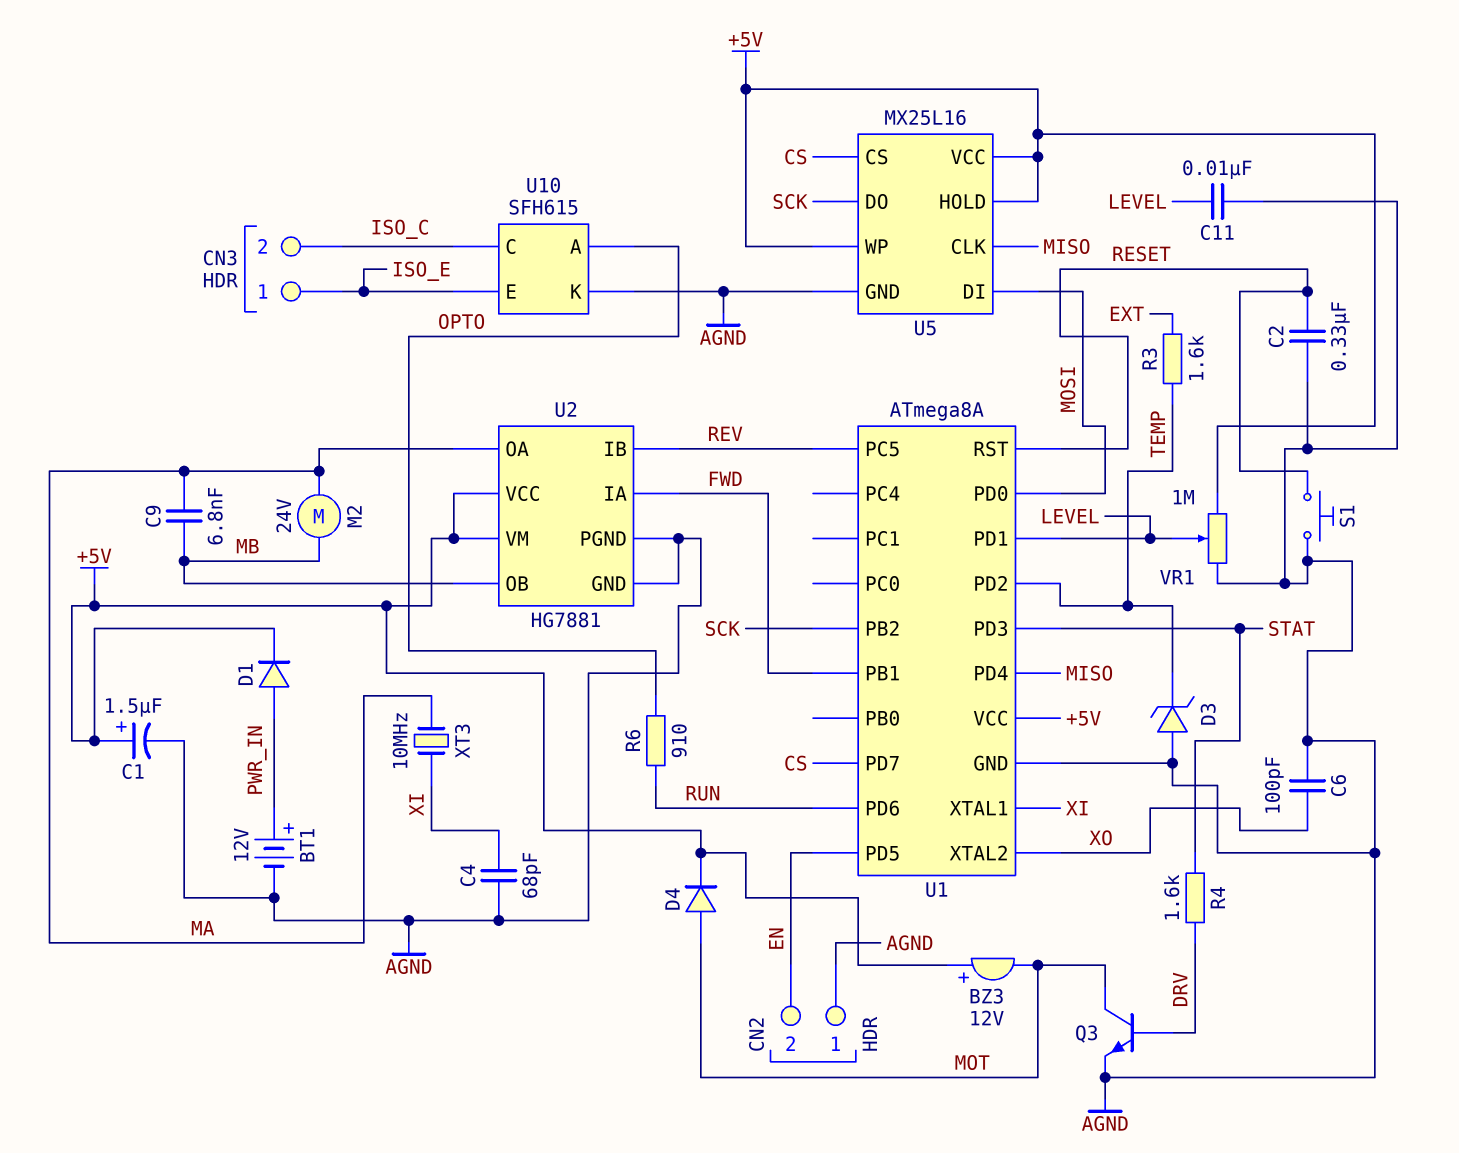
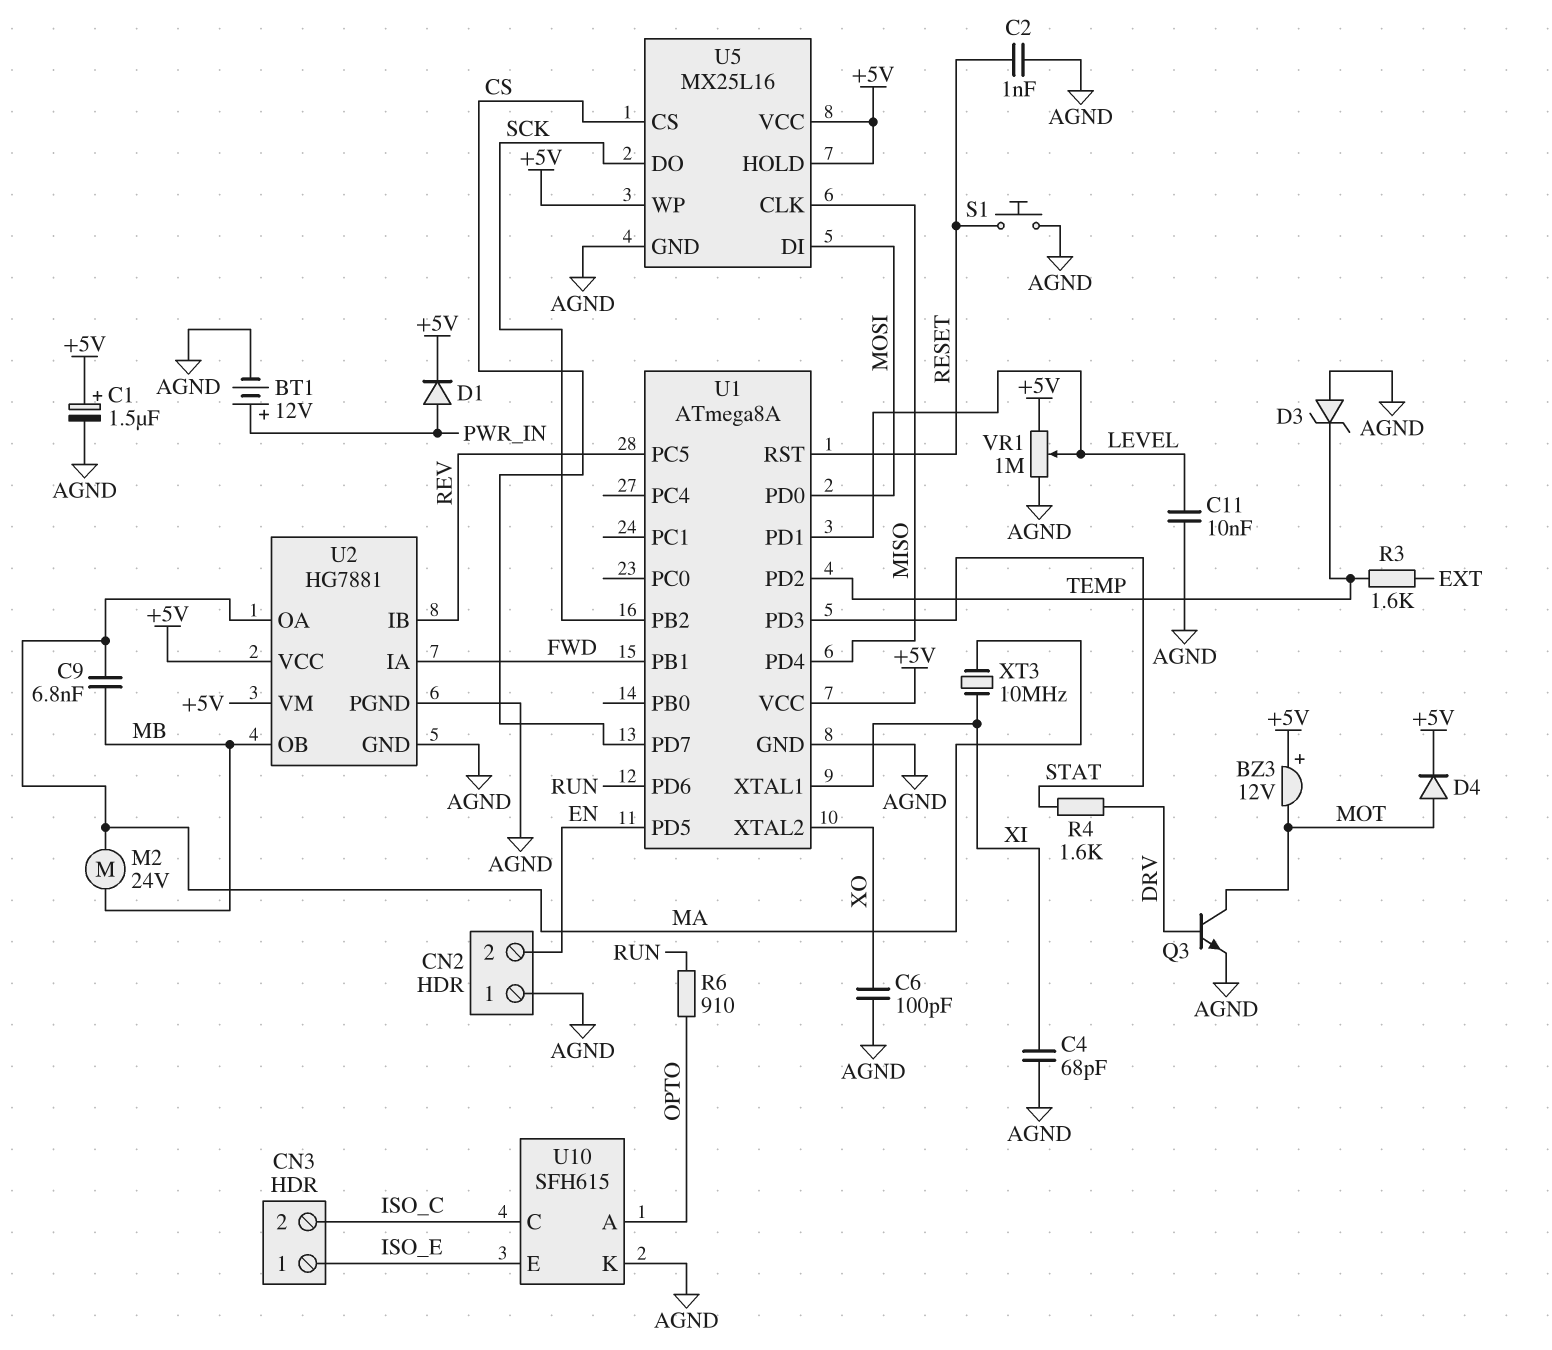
C2: 330nF (AGND, RESET) -> 1nF (AGND, RESET)

